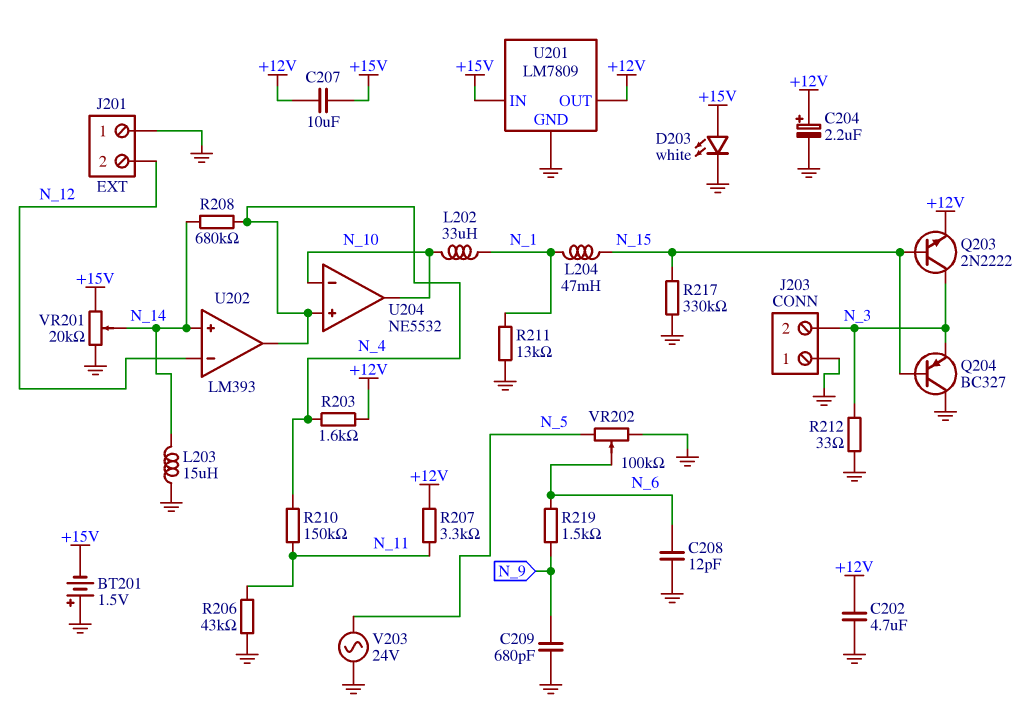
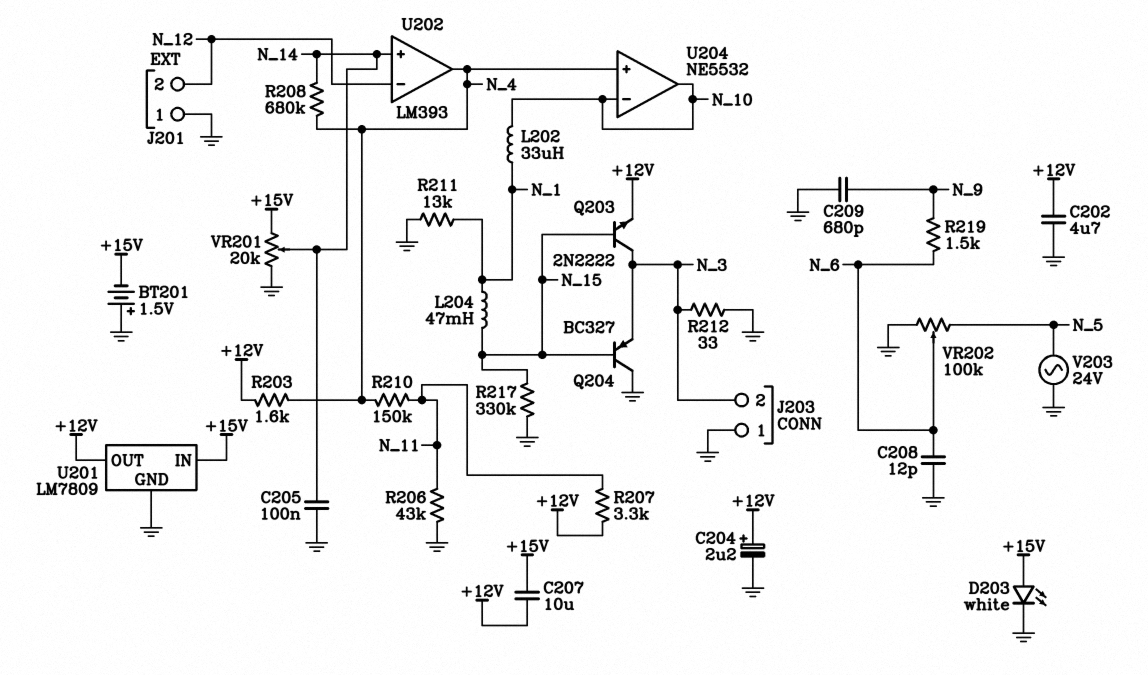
C205: none -> 100nF (GND, N_14)
L203: 15uH (GND, N_14) -> none

